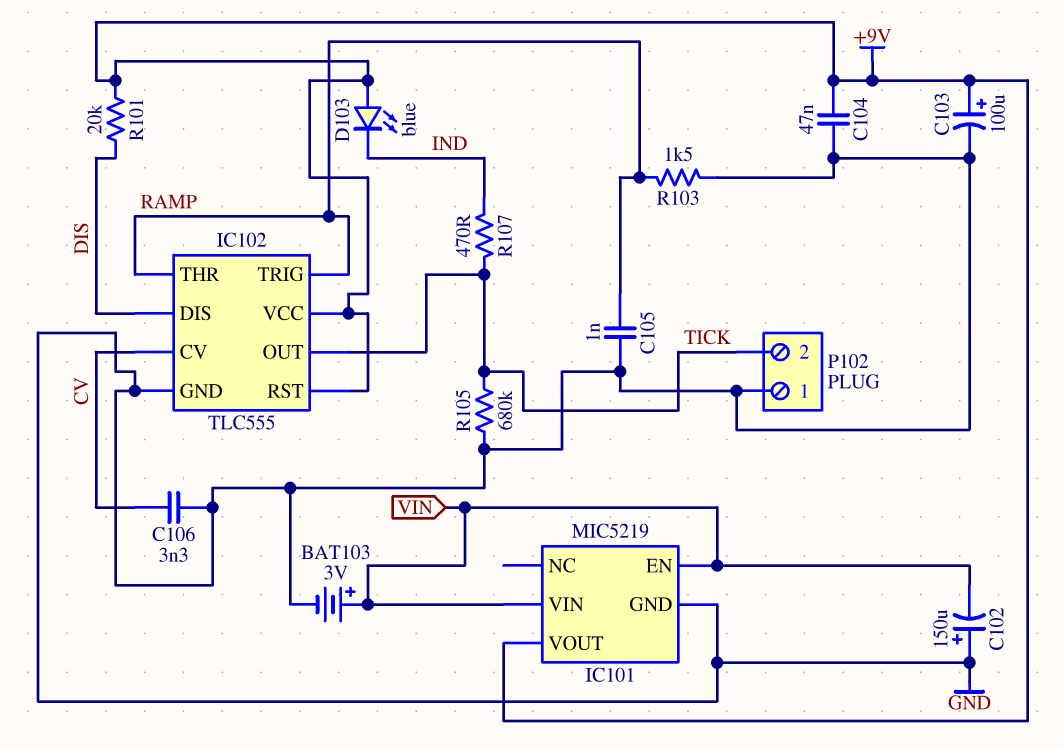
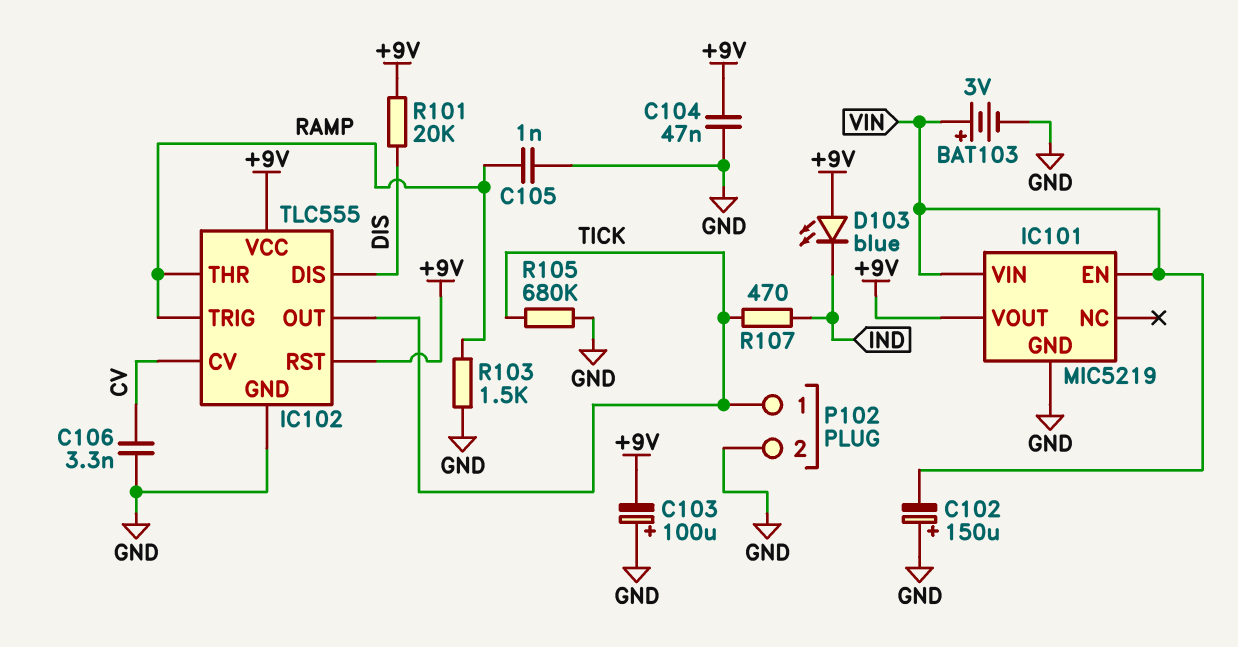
C103: 100uF (plus +9V, minus GND) -> 100uF (plus GND, minus +9V)
P102 pin 1: GND -> TICK
P102 pin 2: TICK -> GND

